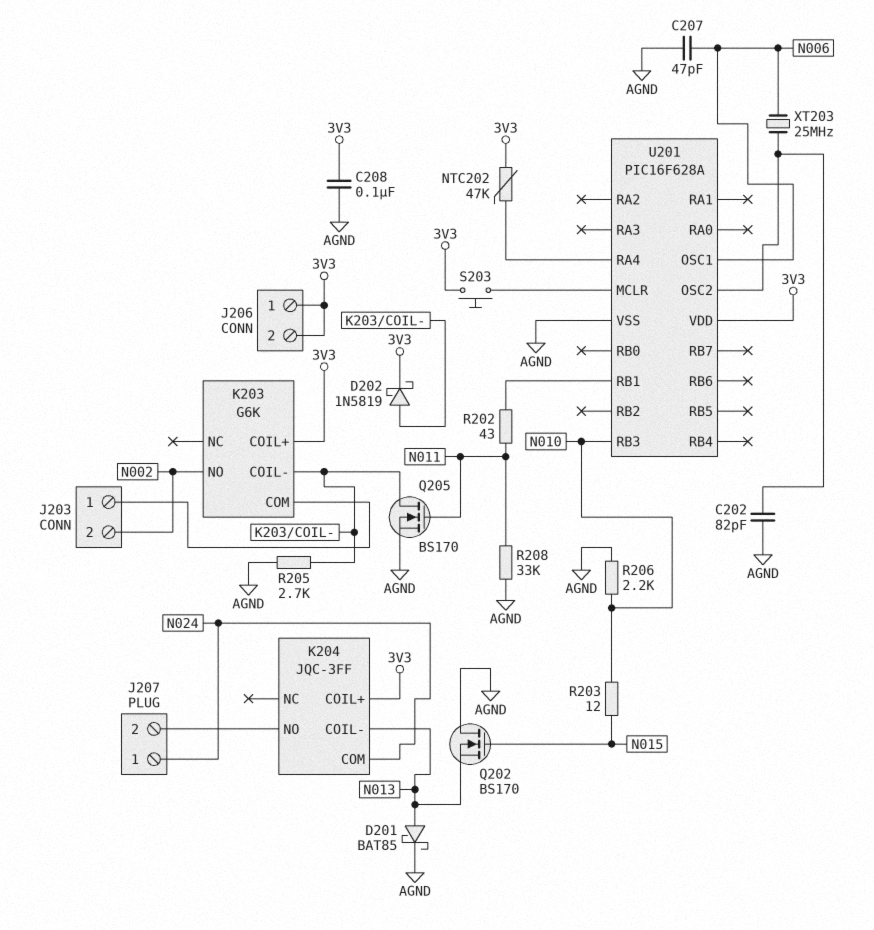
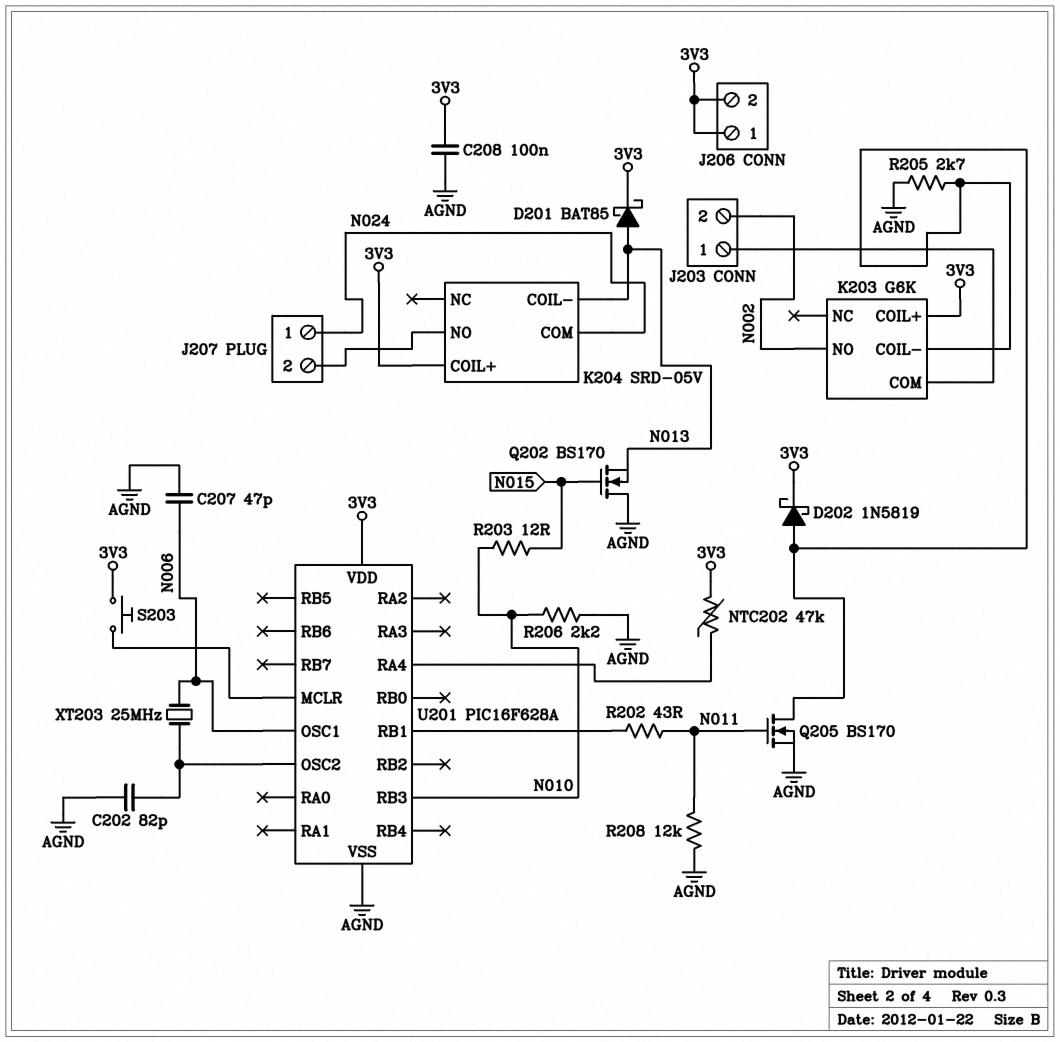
D201: schottky BAT85 (A N013, K AGND) -> schottky BAT85 (A N013, K 3V3)
K204: JQC-3FF -> SRD-05V
R208: 33k (AGND, N011) -> 12k (AGND, N011)

